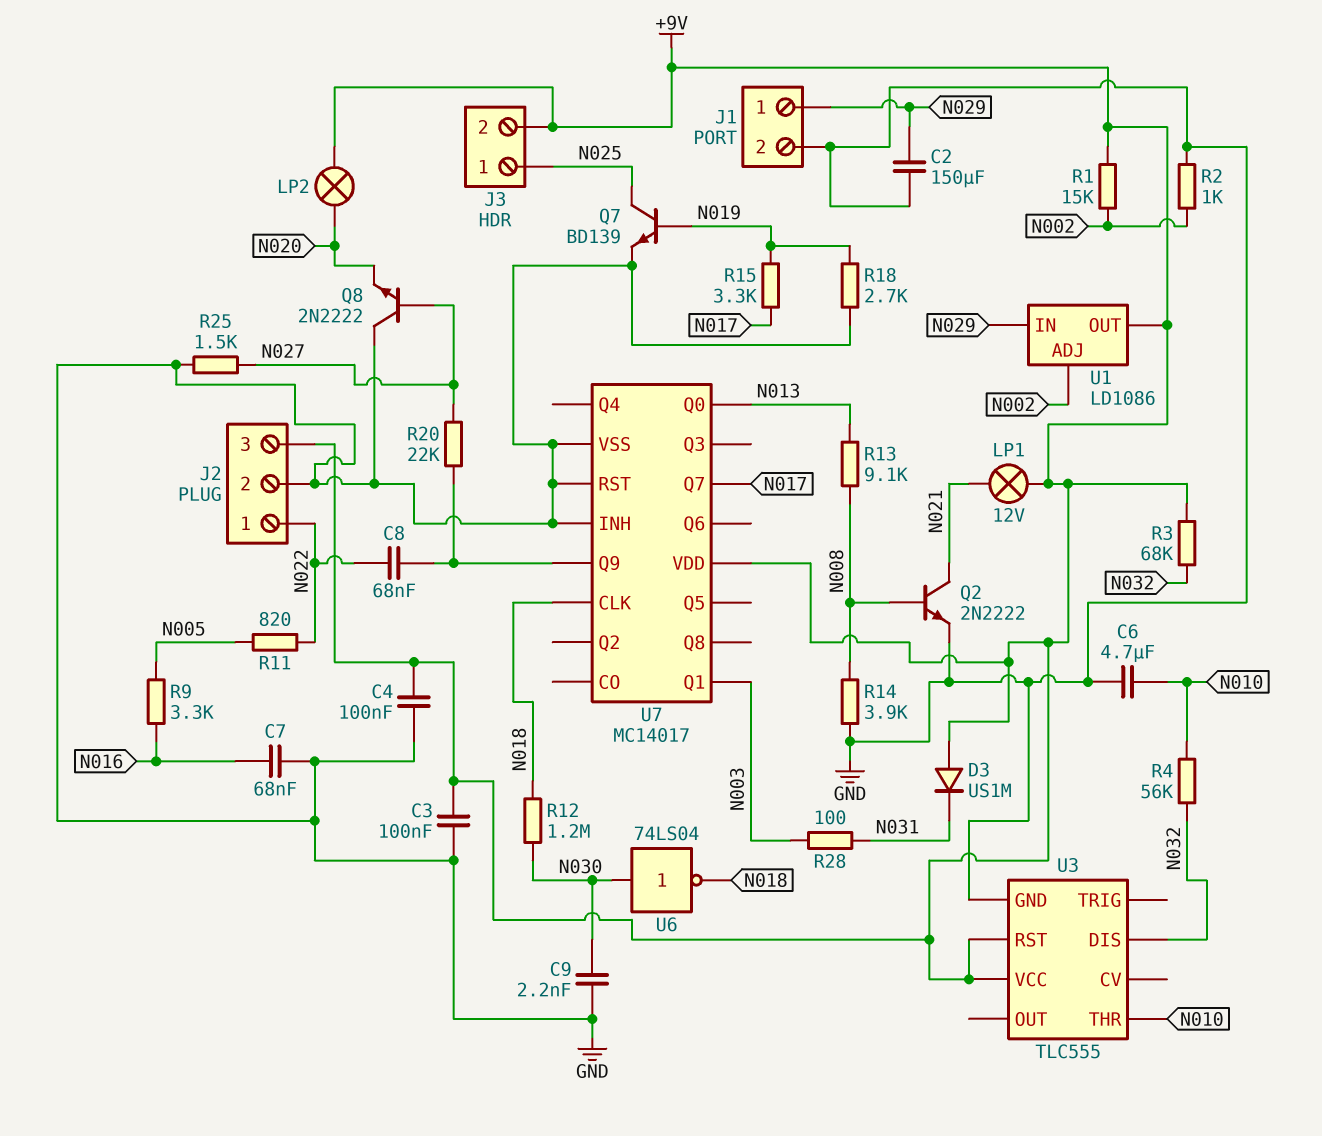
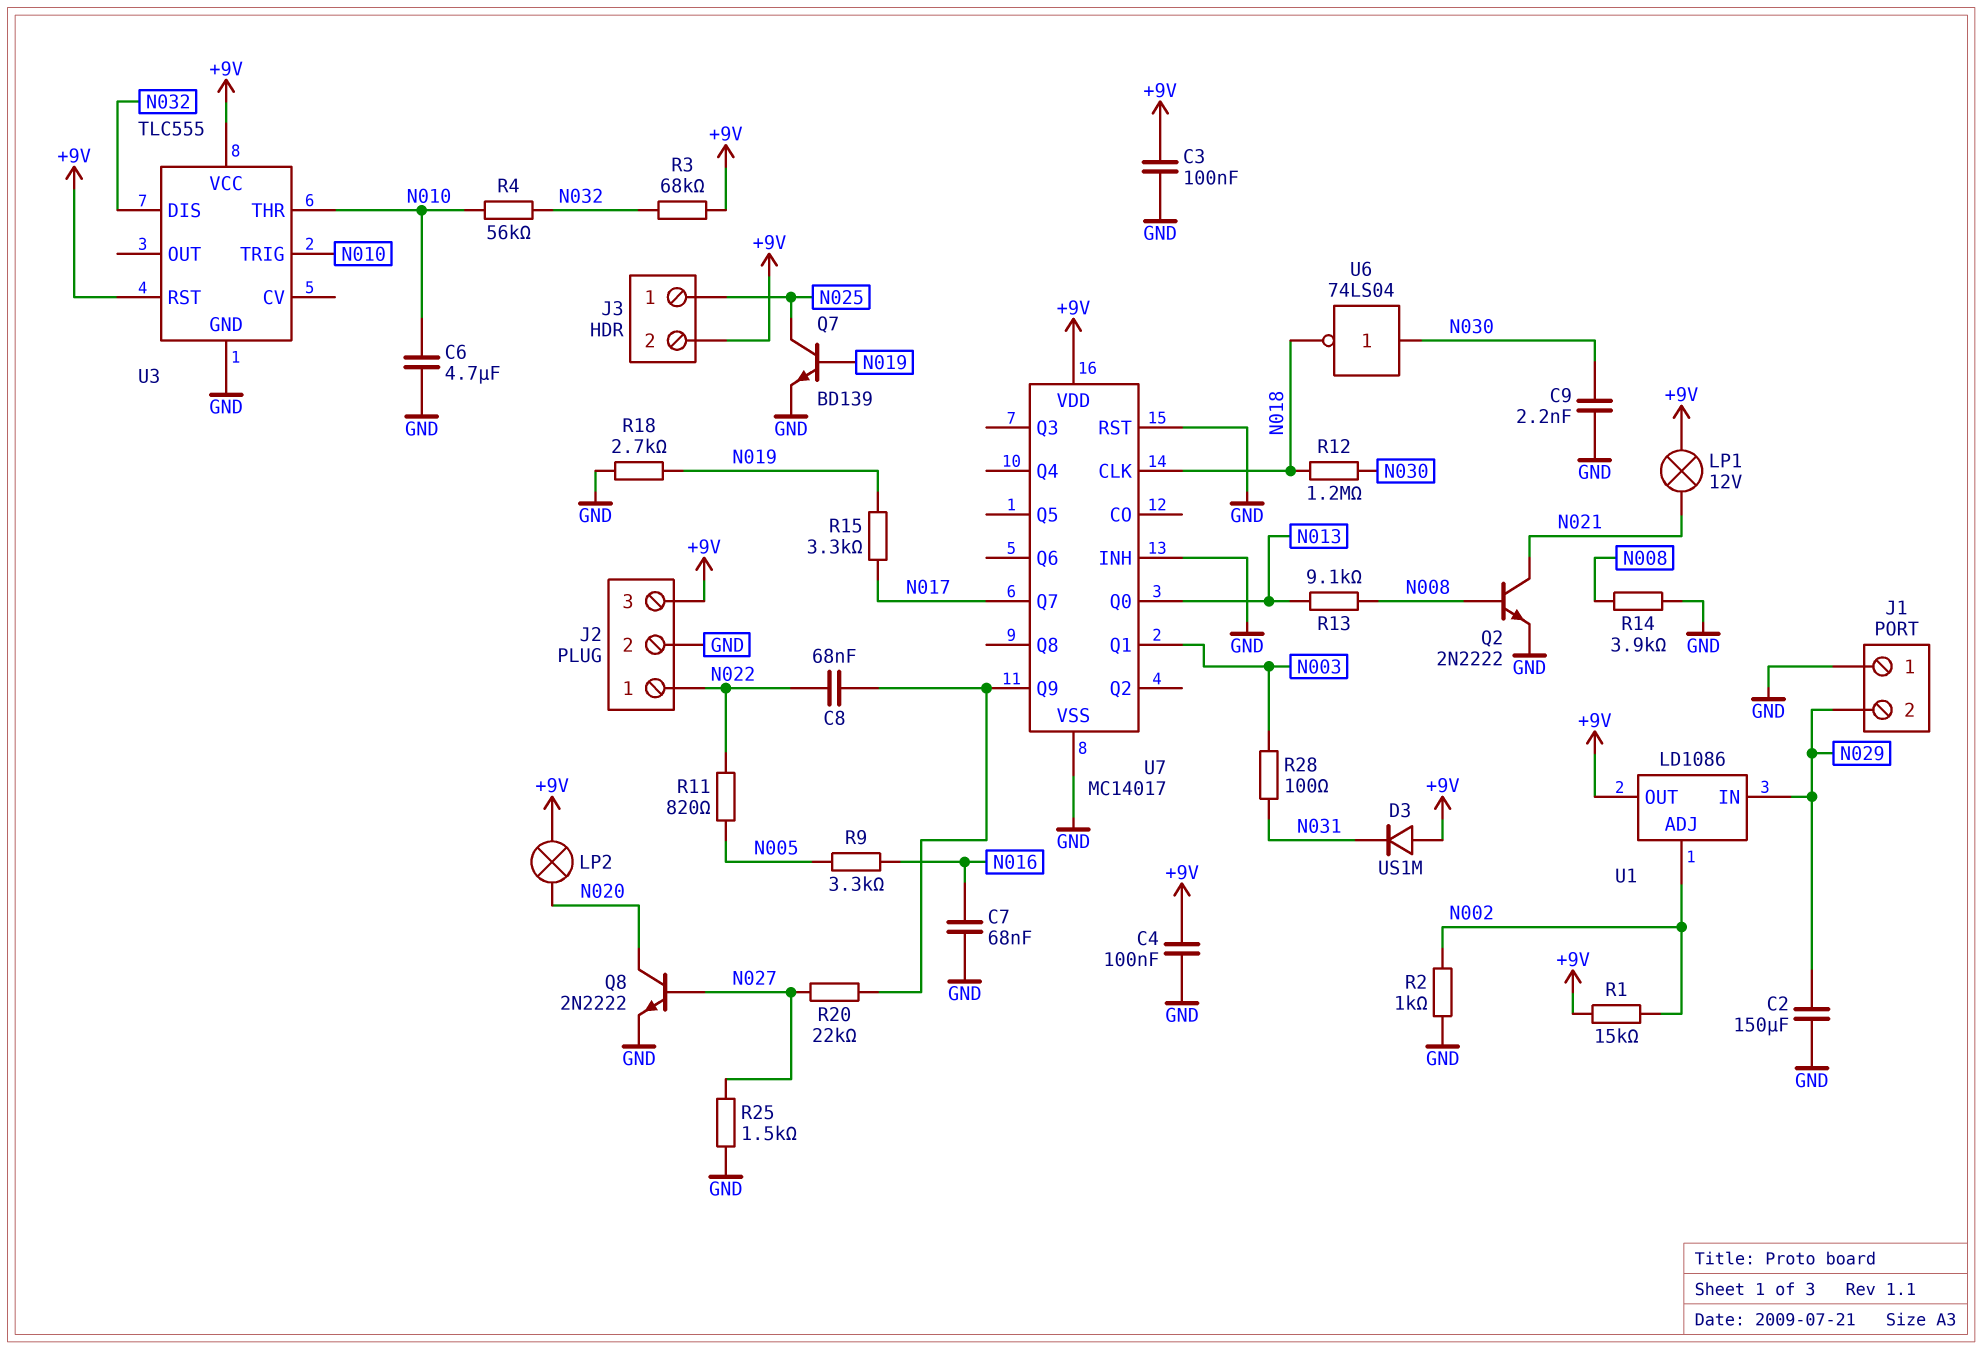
J1 pin 1: N029 -> GND
J1 pin 2: GND -> N029
Q8: NPN 2N2222 (B N027, C GND, E N020) -> NPN 2N2222 (B N027, C N020, E GND)
U3 pin TRIG: none -> N010

